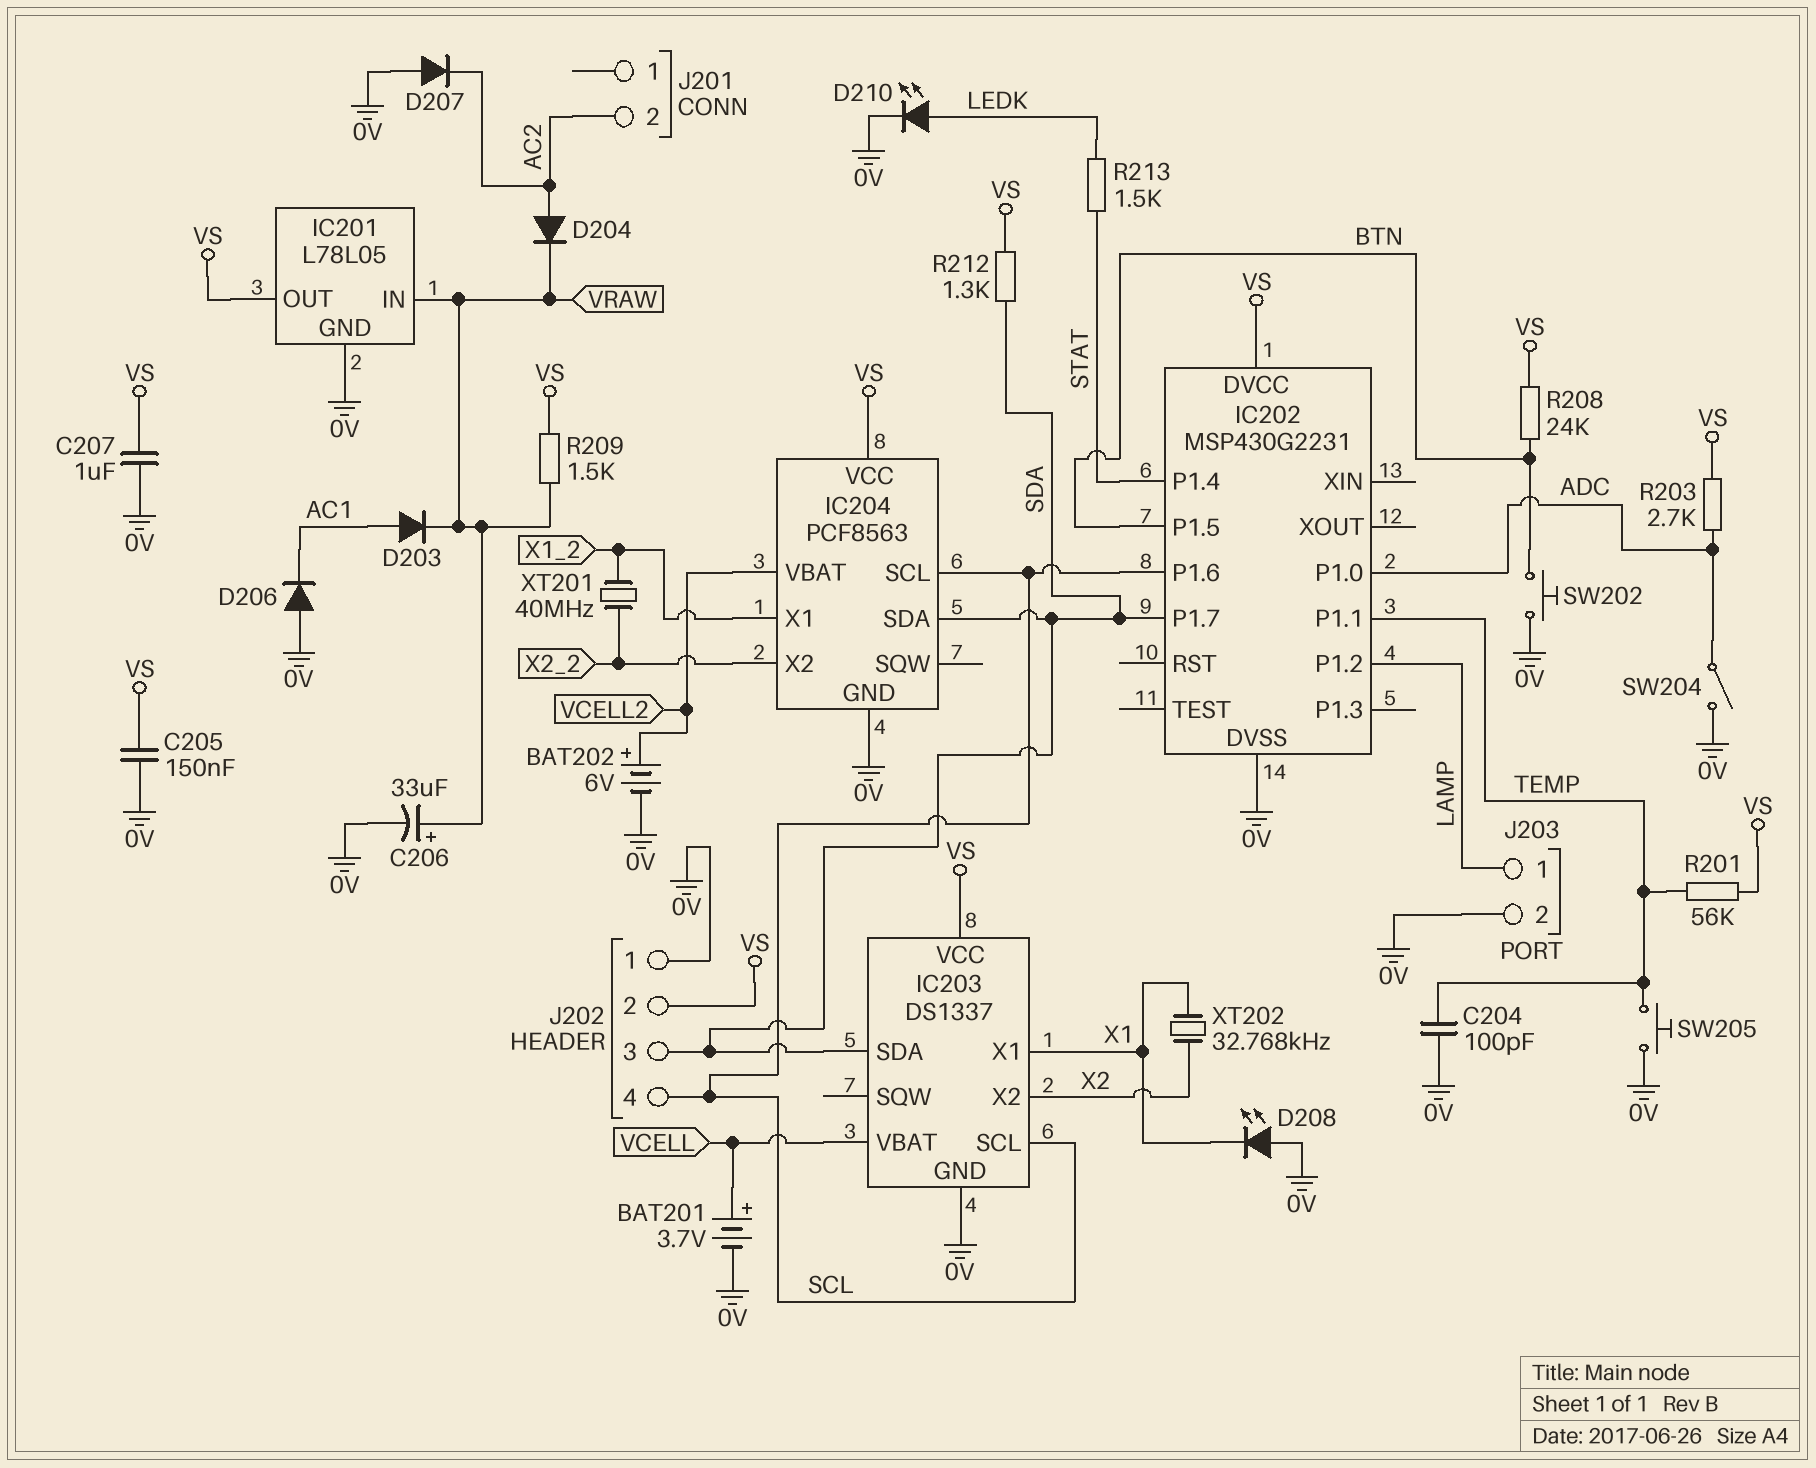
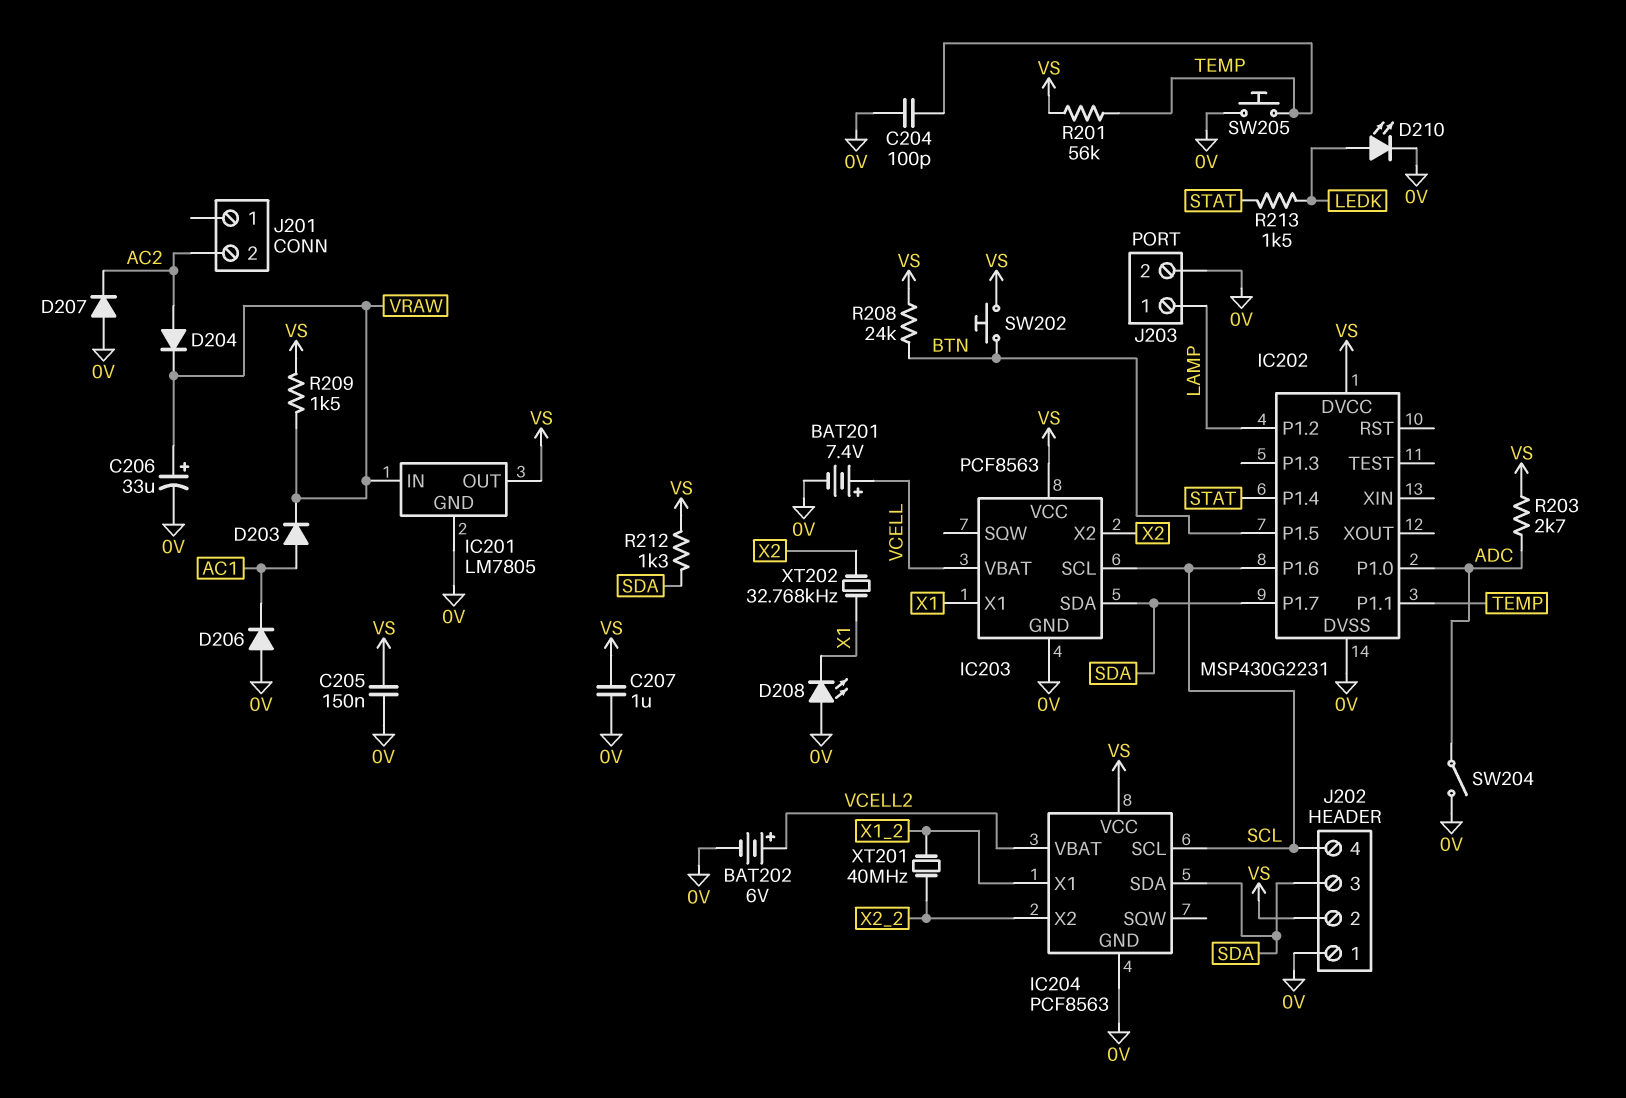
BAT201: 3.7V (plus VCELL, minus 0V) -> 7.4V (plus VCELL, minus 0V)
IC201: L78L05 -> LM7805
IC203: DS1337 -> PCF8563
SW202: button (0V, BTN) -> button (BTN, VS)

